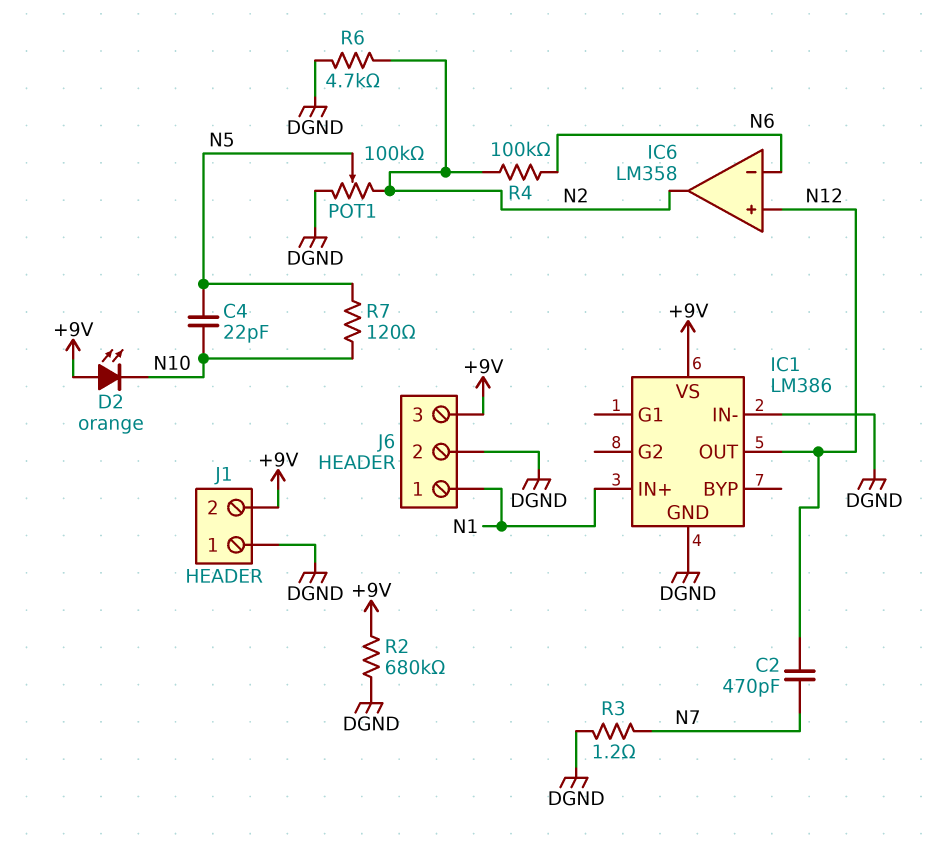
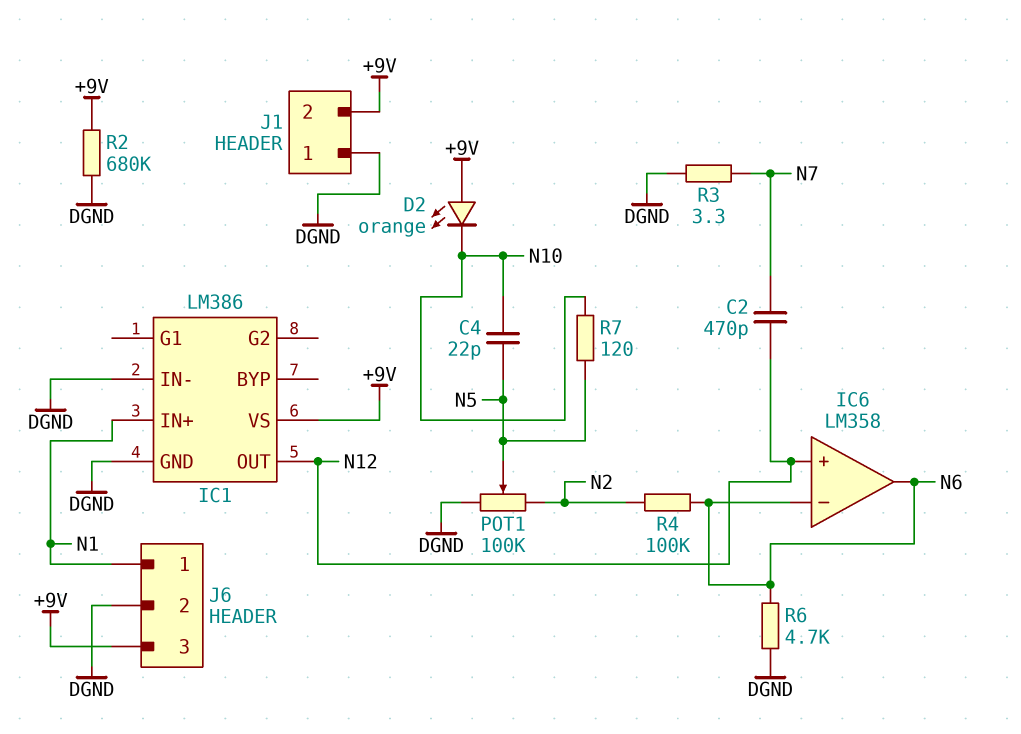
IC6 pin out: N2 -> N6
R3: 1.2 (DGND, N7) -> 3.3 (DGND, N7)
R6: 4.7k (DGND, N2) -> 4.7k (DGND, N6)

